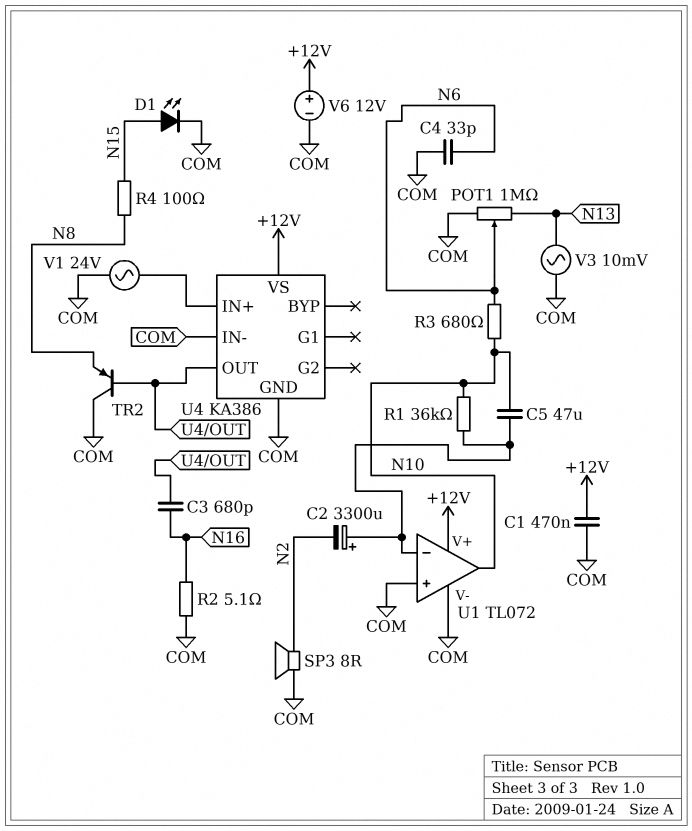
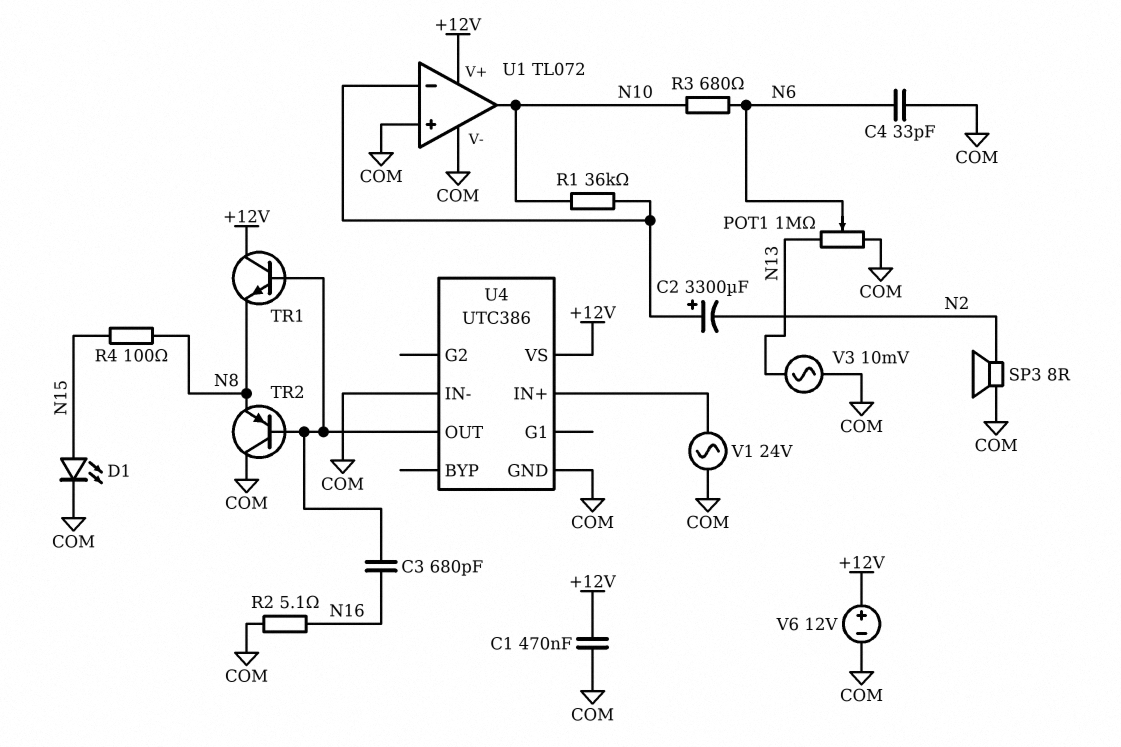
C5: 47uF (N10, U1/in-) -> none
TR1: none -> NPN (B U4/OUT, C +12V, E N8)
U4: KA386 -> UTC386

